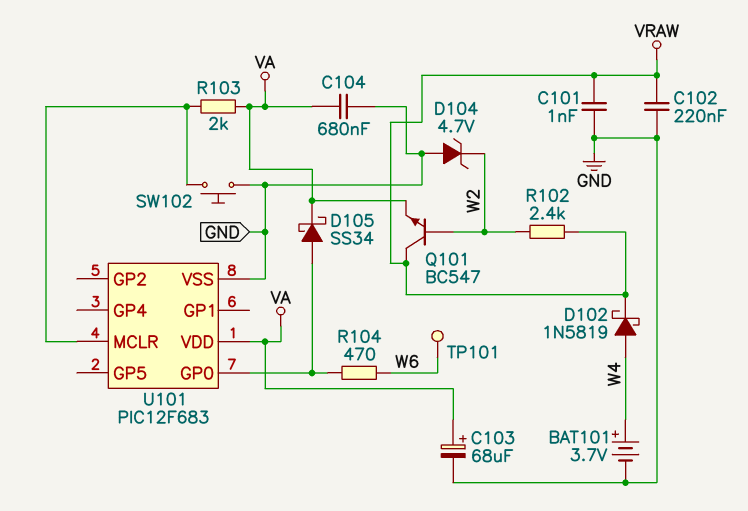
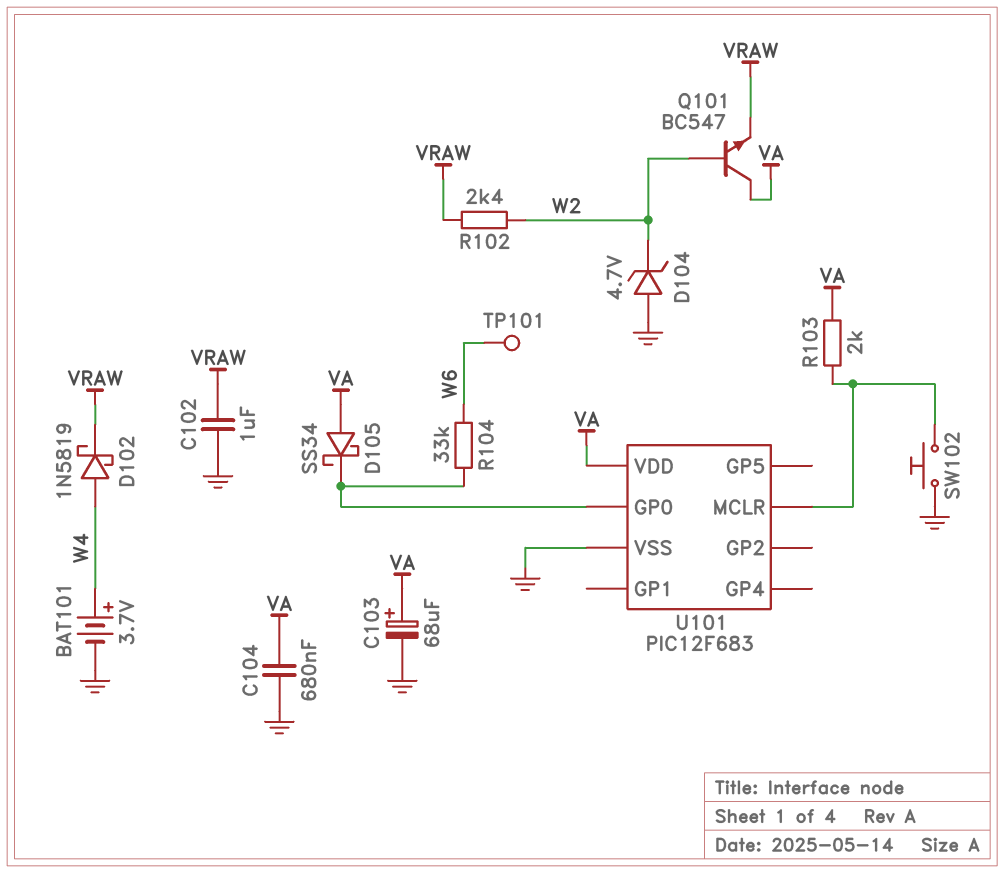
C101: 1nF (GND, VRAW) -> none
C102: 220nF (GND, VRAW) -> 1uF (GND, VRAW)
D105: schottky SS34 (A U101/GP0, K VA) -> schottky SS34 (A VA, K U101/GP0)
Q101: NPN BC547 (B W2, C VRAW, E VA) -> NPN BC547 (B W2, C VA, E VRAW)
R104: 470 (U101/GP0, W6) -> 33k (U101/GP0, W6)

